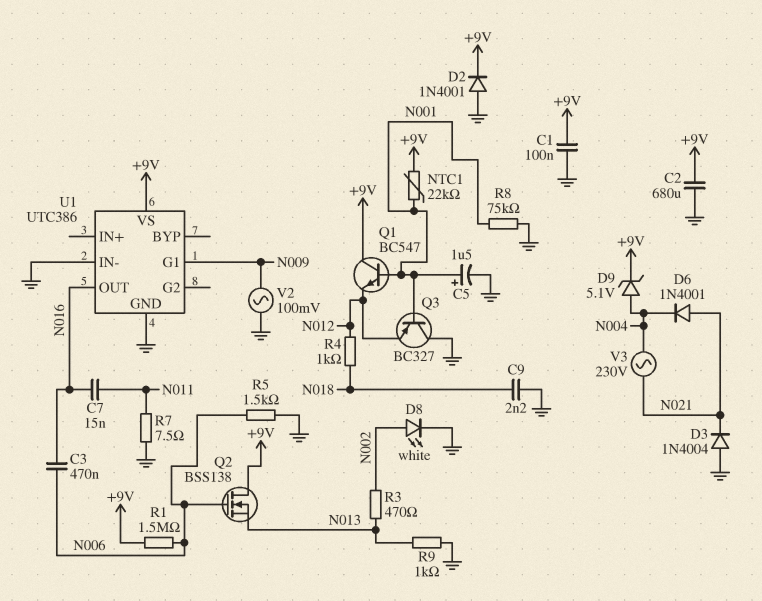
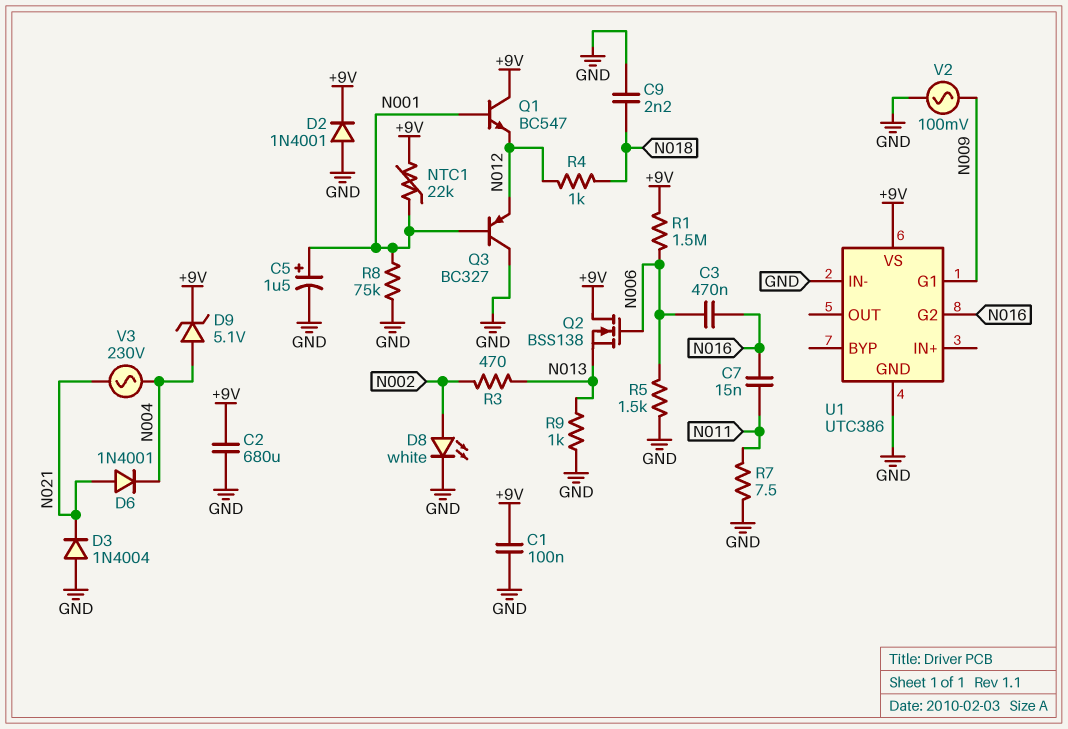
U1 pin G2: none -> N016
U1 pin OUT: N016 -> none

